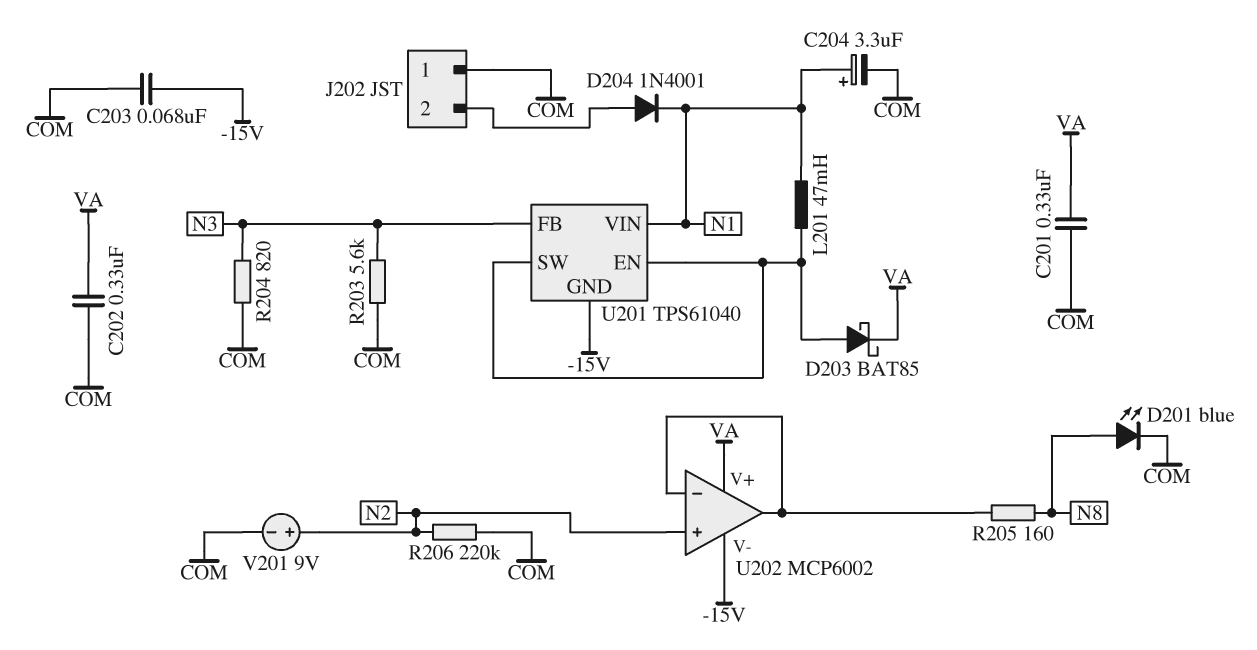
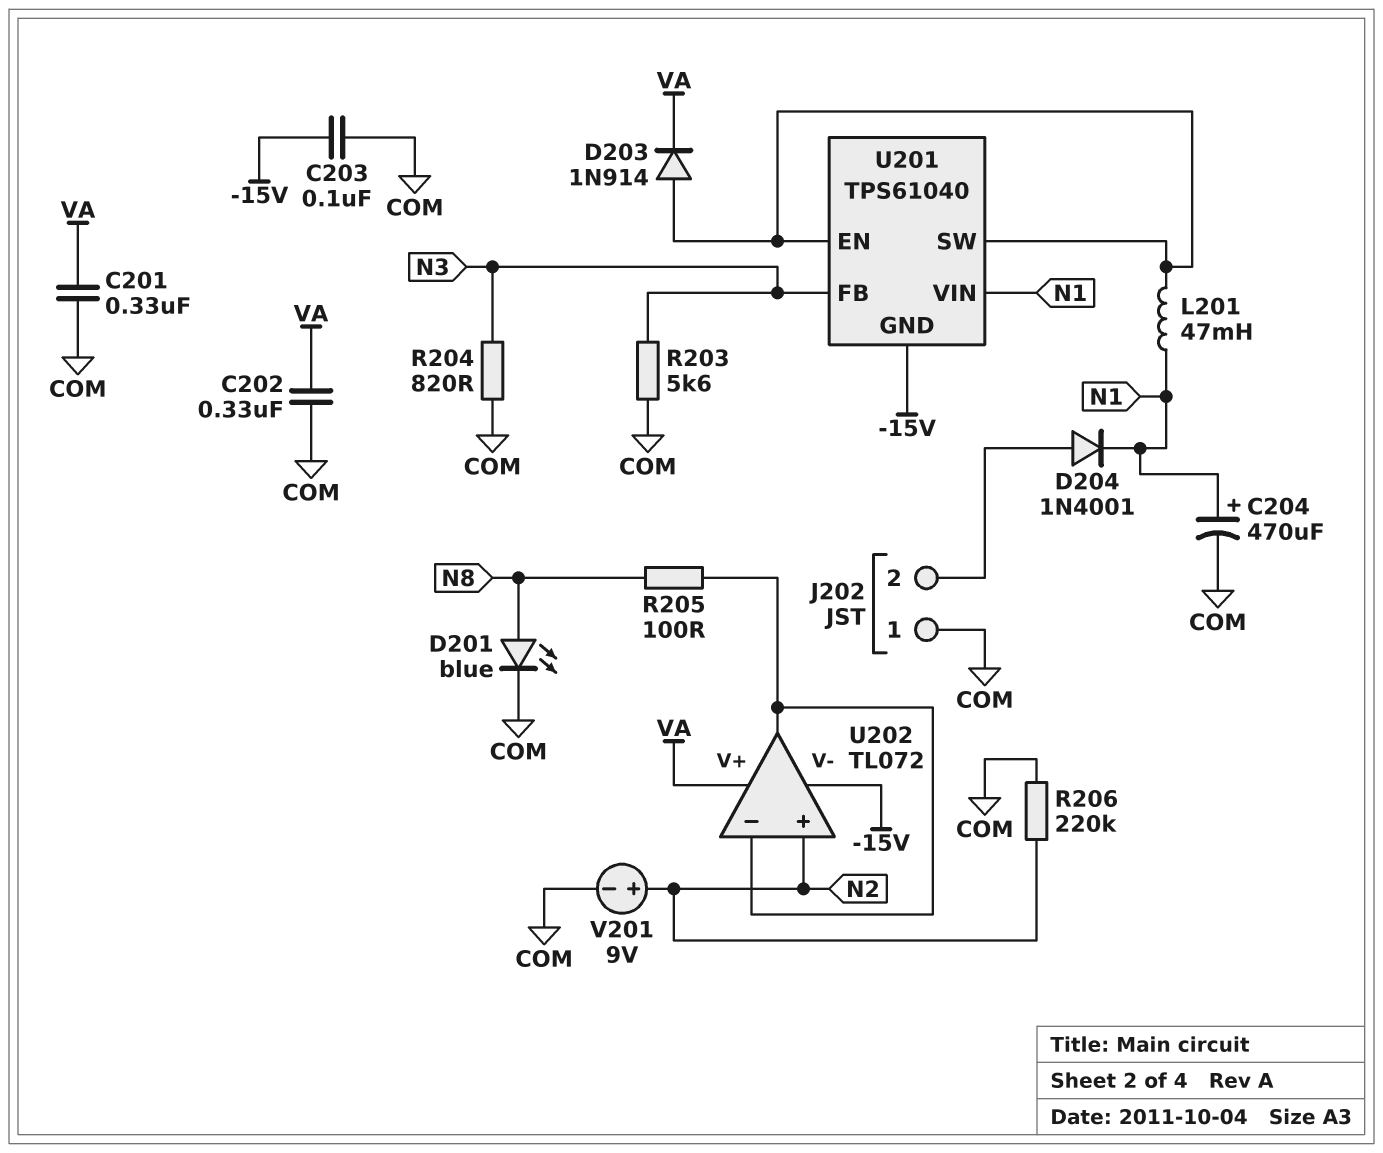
C203: 68nF (-15V, COM) -> 100nF (-15V, COM)
C204: 3.3uF (plus N1, minus COM) -> 470uF (plus N1, minus COM)
D203: schottky BAT85 (A U201/EN, K VA) -> diode 1N914 (A U201/EN, K VA)
R205: 160 (N8, U202/in-) -> 100 (N8, U202/in-)
U202: MCP6002 -> TL072

